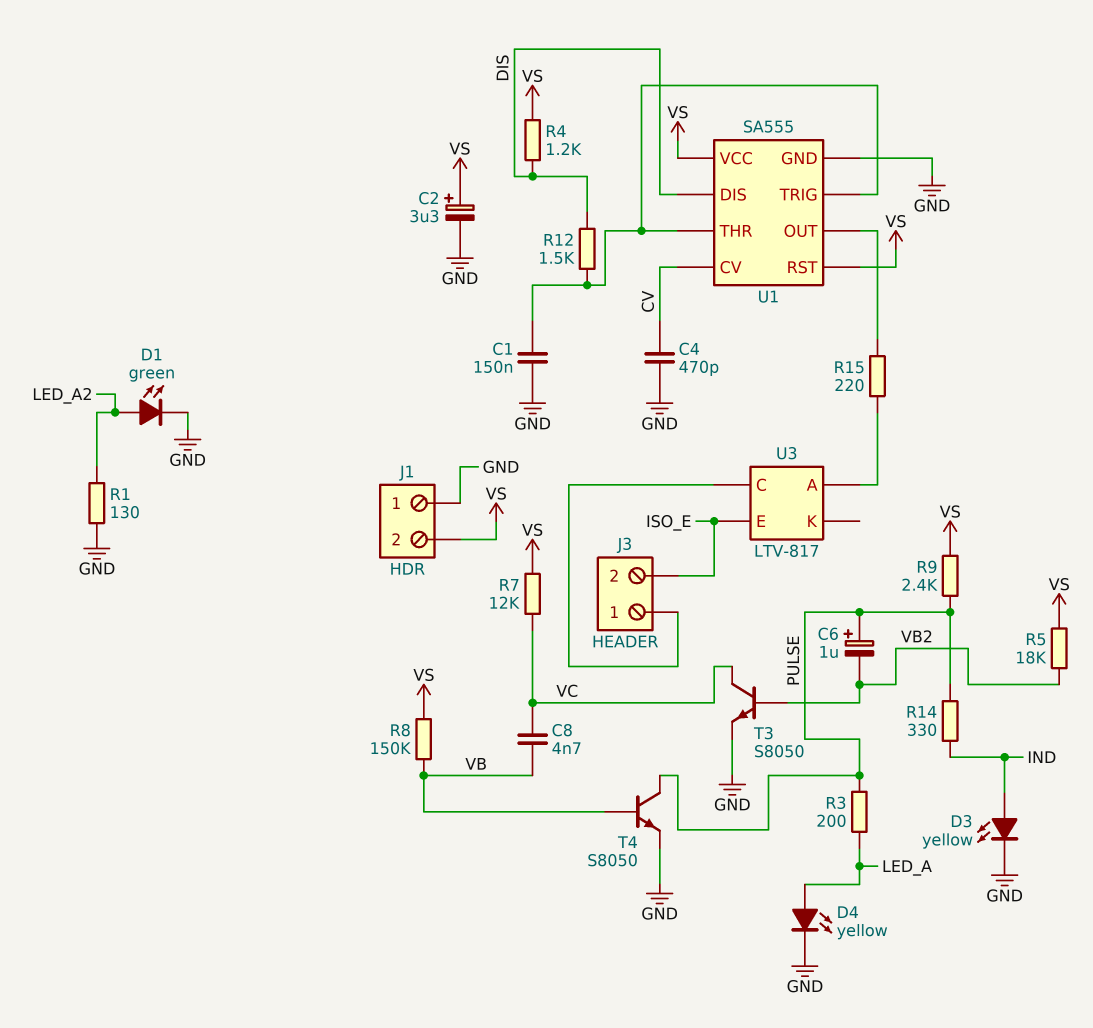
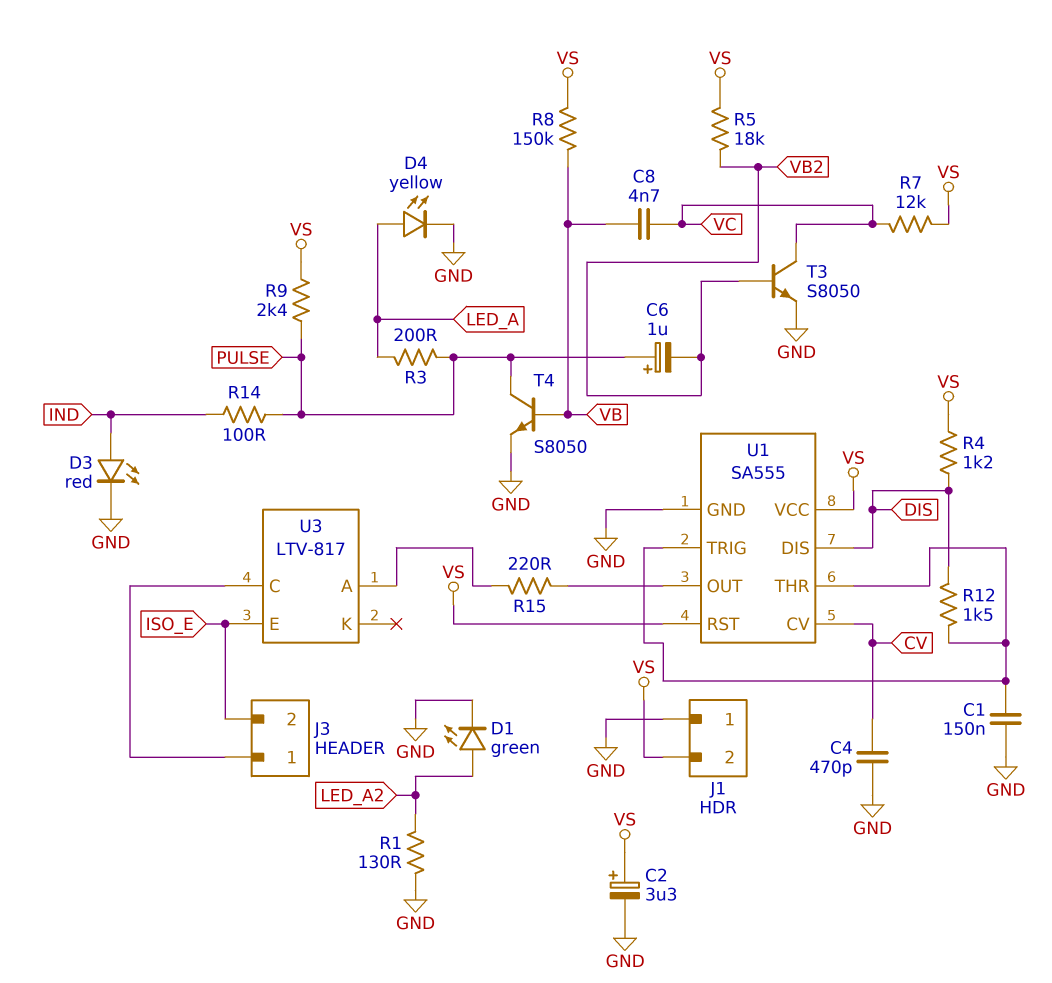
D3: LED yellow (A IND, K GND) -> LED red (A IND, K GND)
R14: 330 (IND, PULSE) -> 100 (IND, PULSE)

